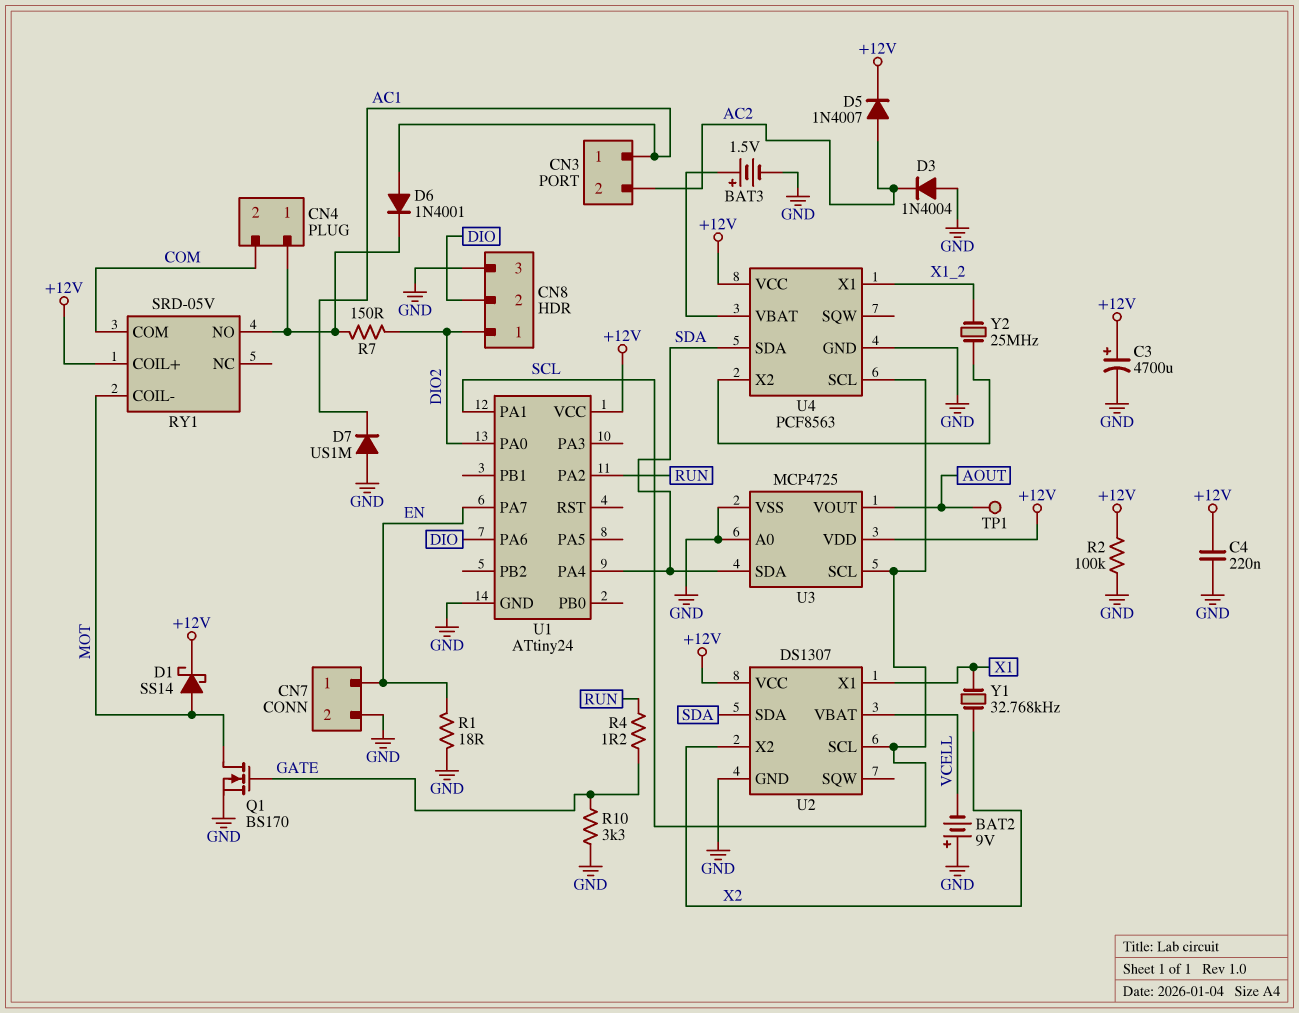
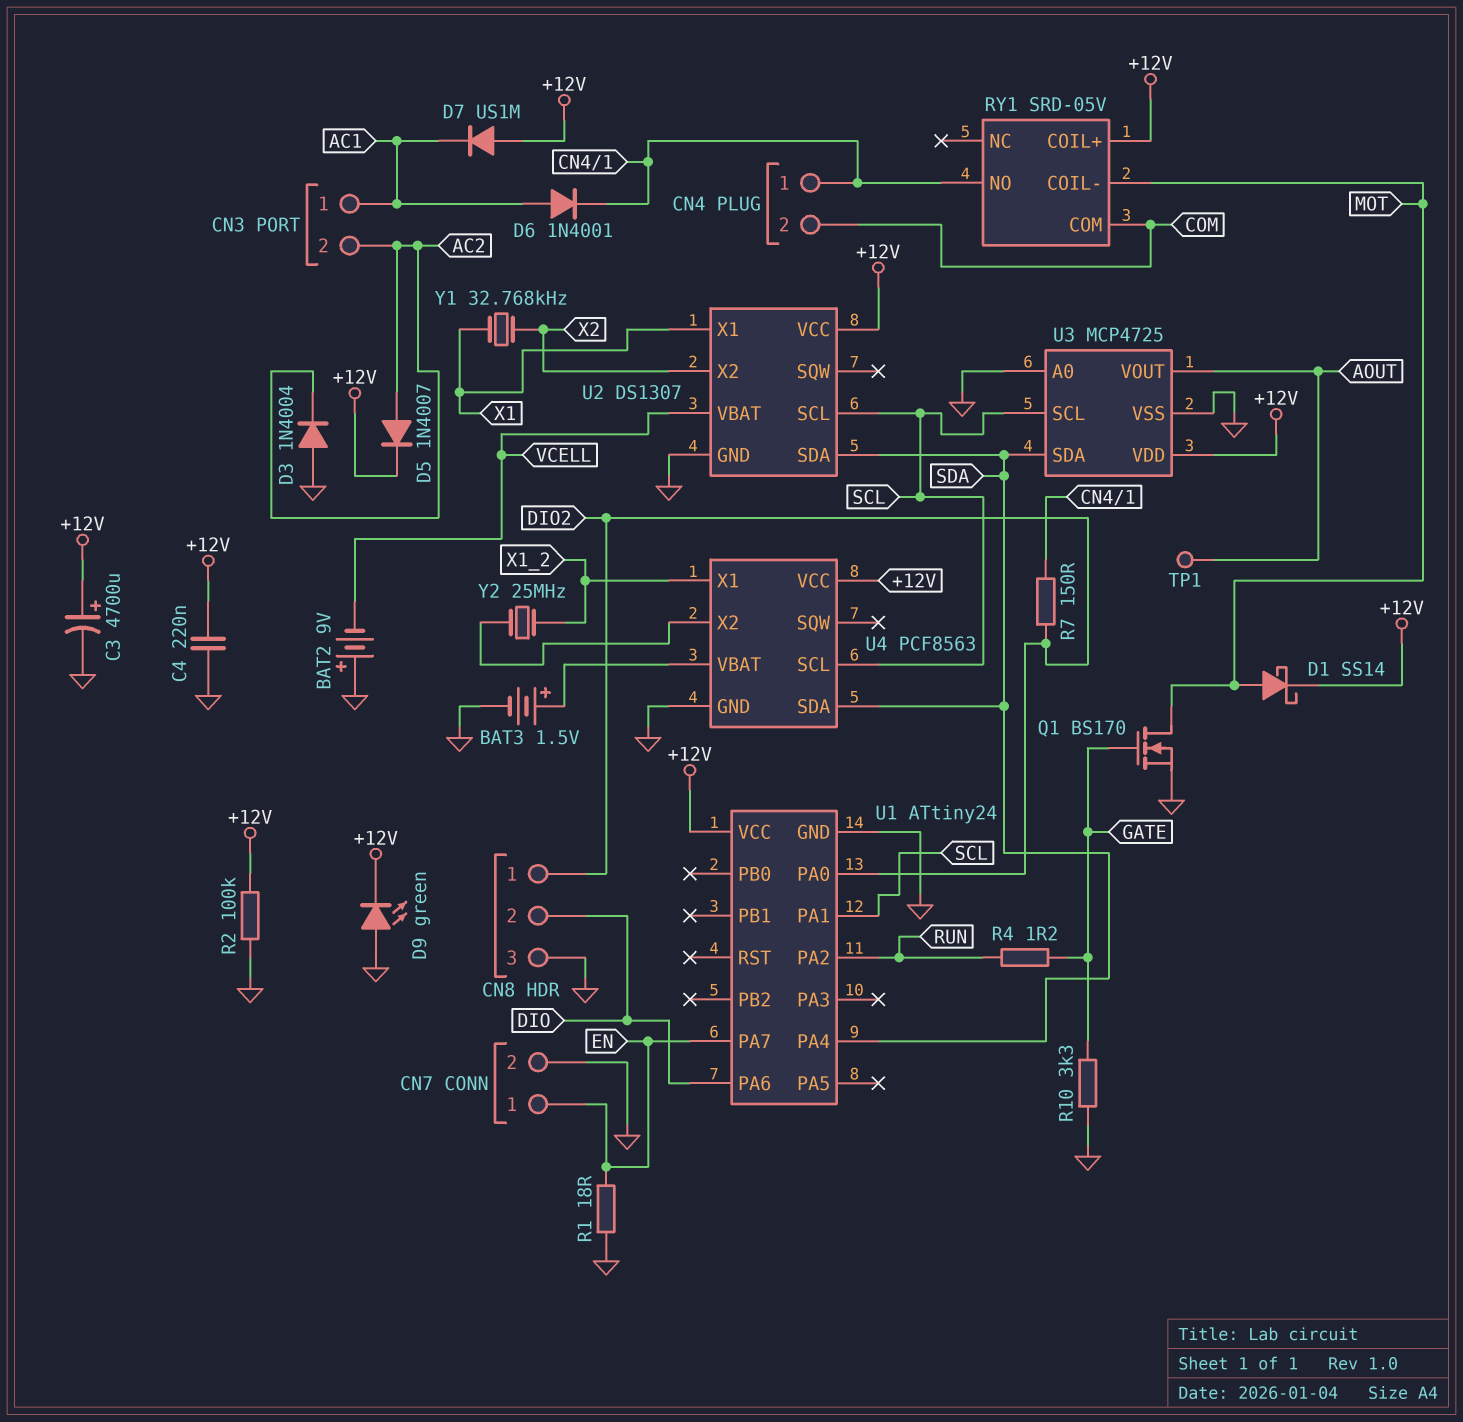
D7: diode US1M (A GND, K AC1) -> diode US1M (A +12V, K AC1)
D9: none -> LED green (A GND, K +12V)

